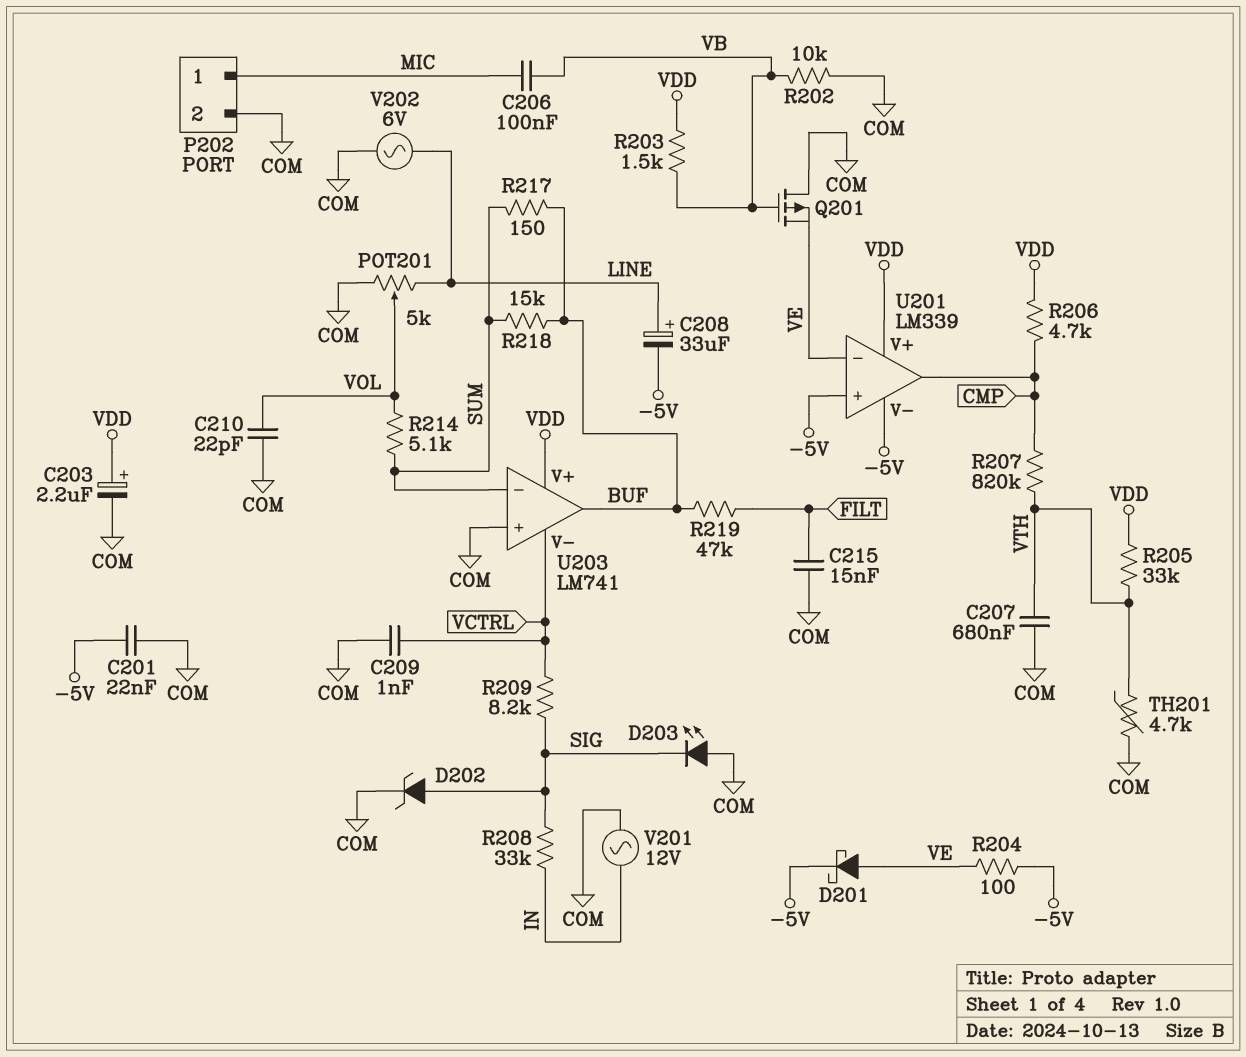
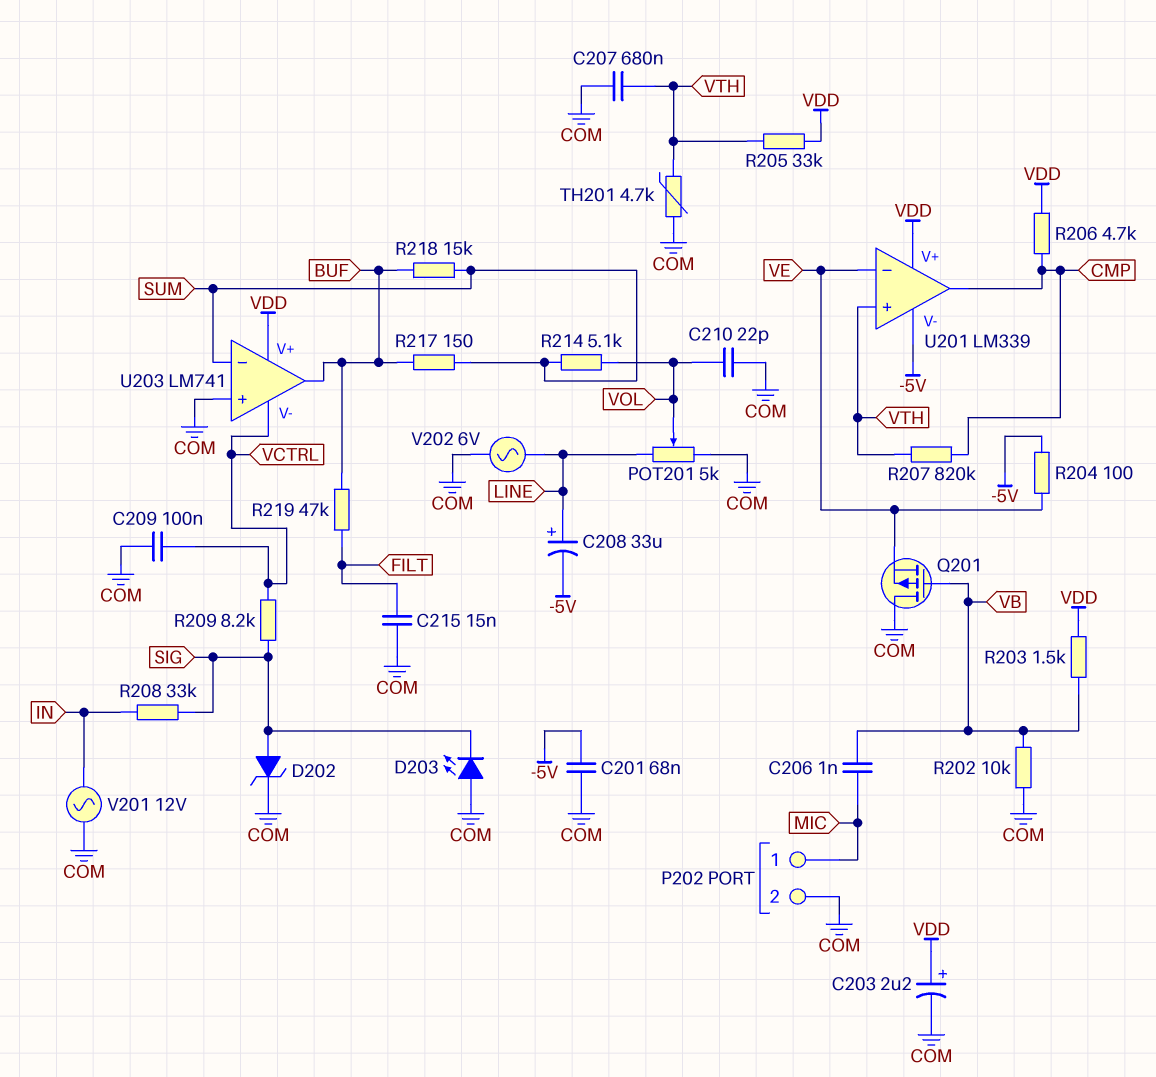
C201: 22nF (-5V, COM) -> 68nF (-5V, COM)
C206: 100nF (MIC, VB) -> 1nF (MIC, VB)
C209: 1nF (COM, VCTRL) -> 100nF (COM, VCTRL)
D201: schottky (A VE, K -5V) -> none
U201 pin in+: -5V -> VTH

